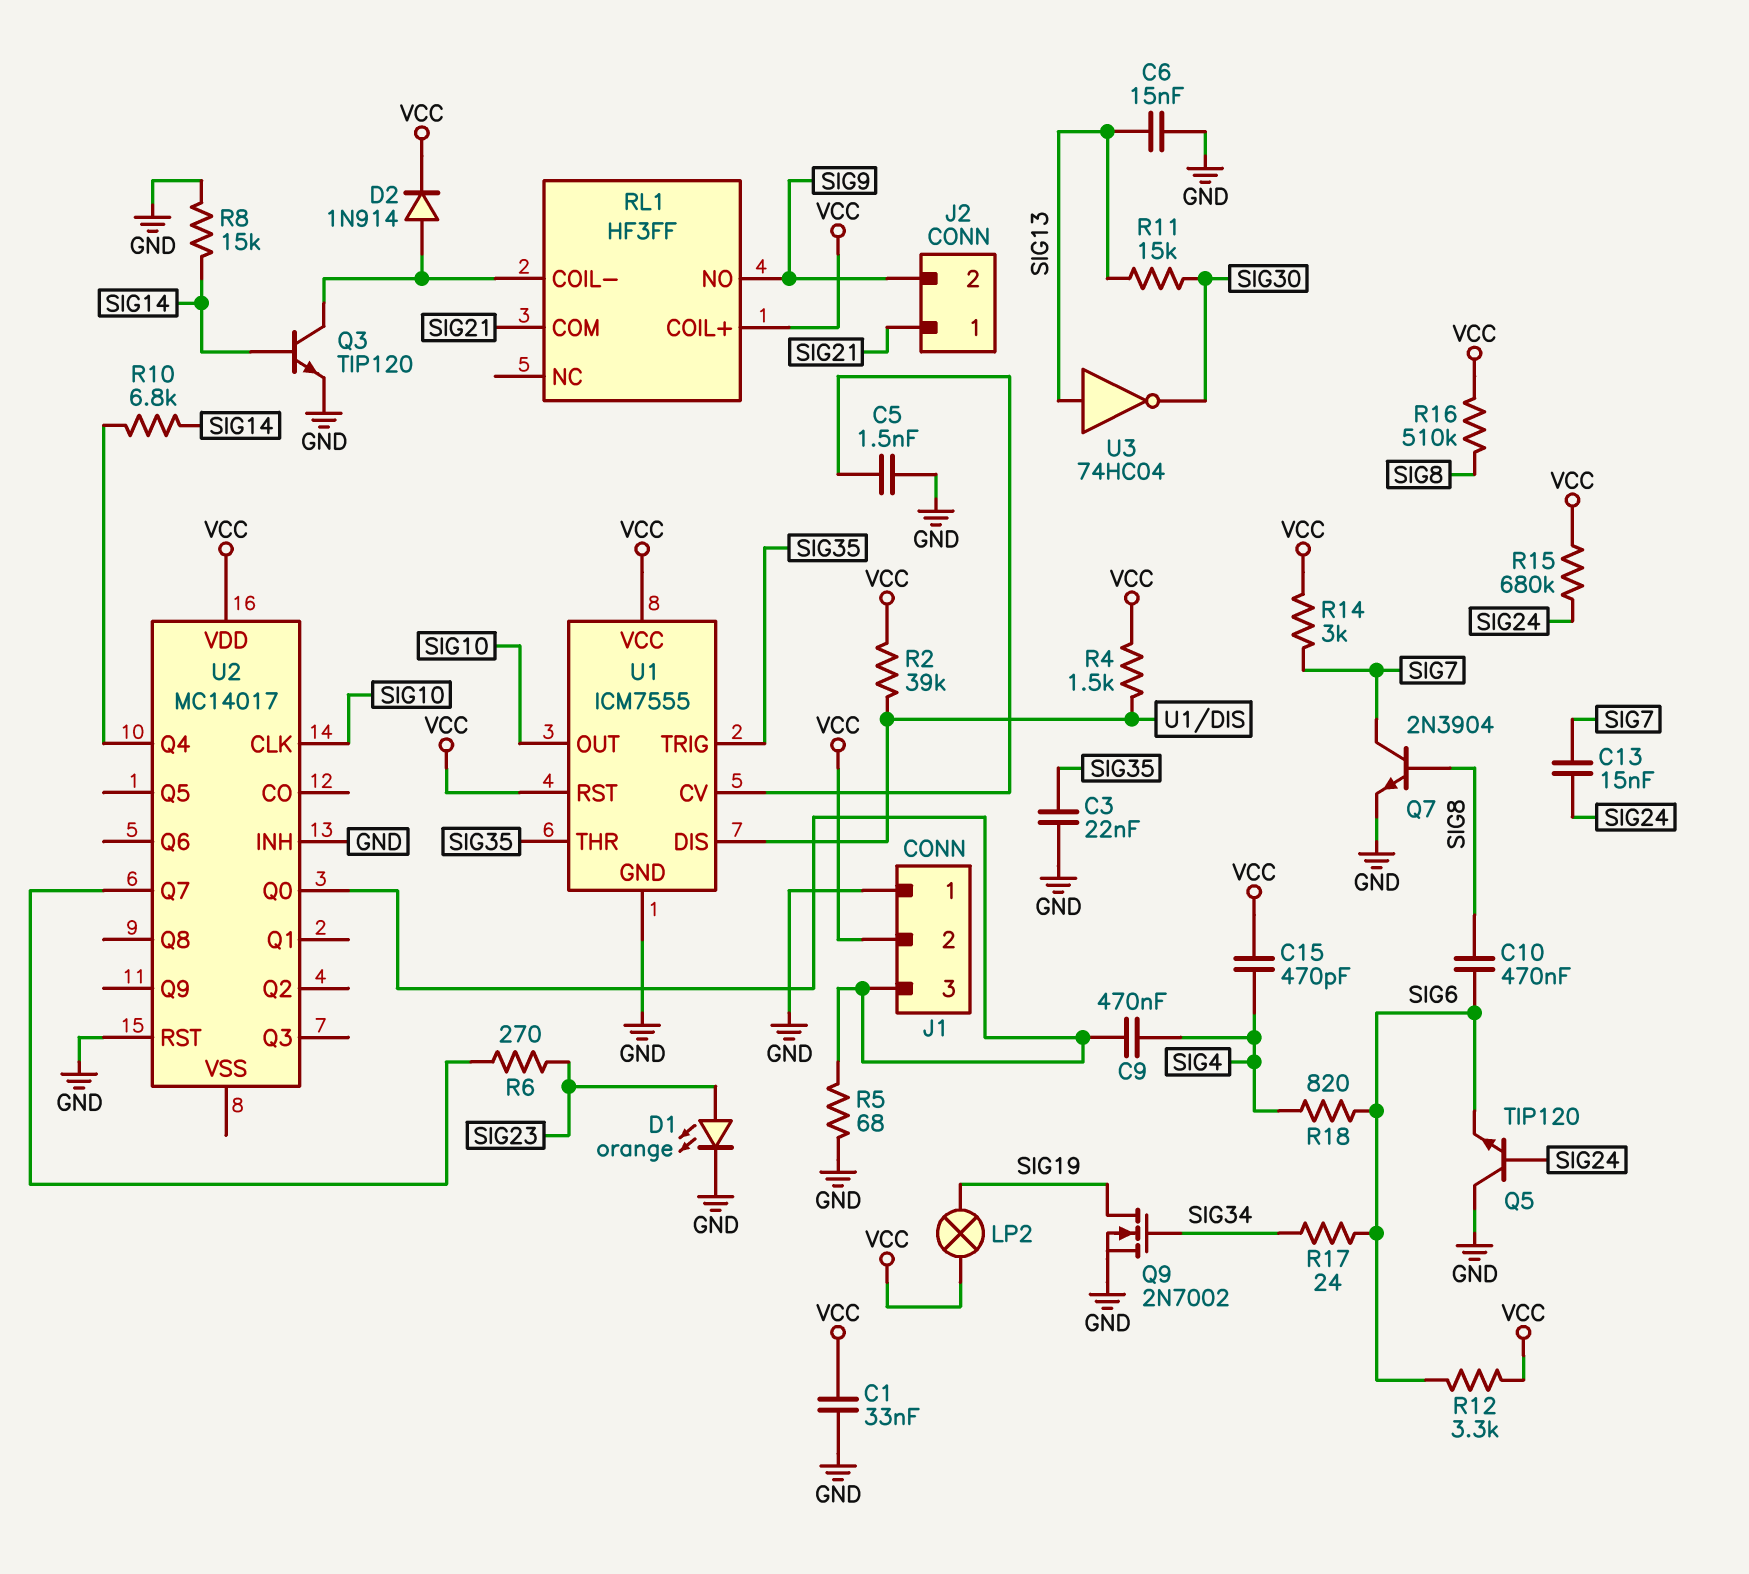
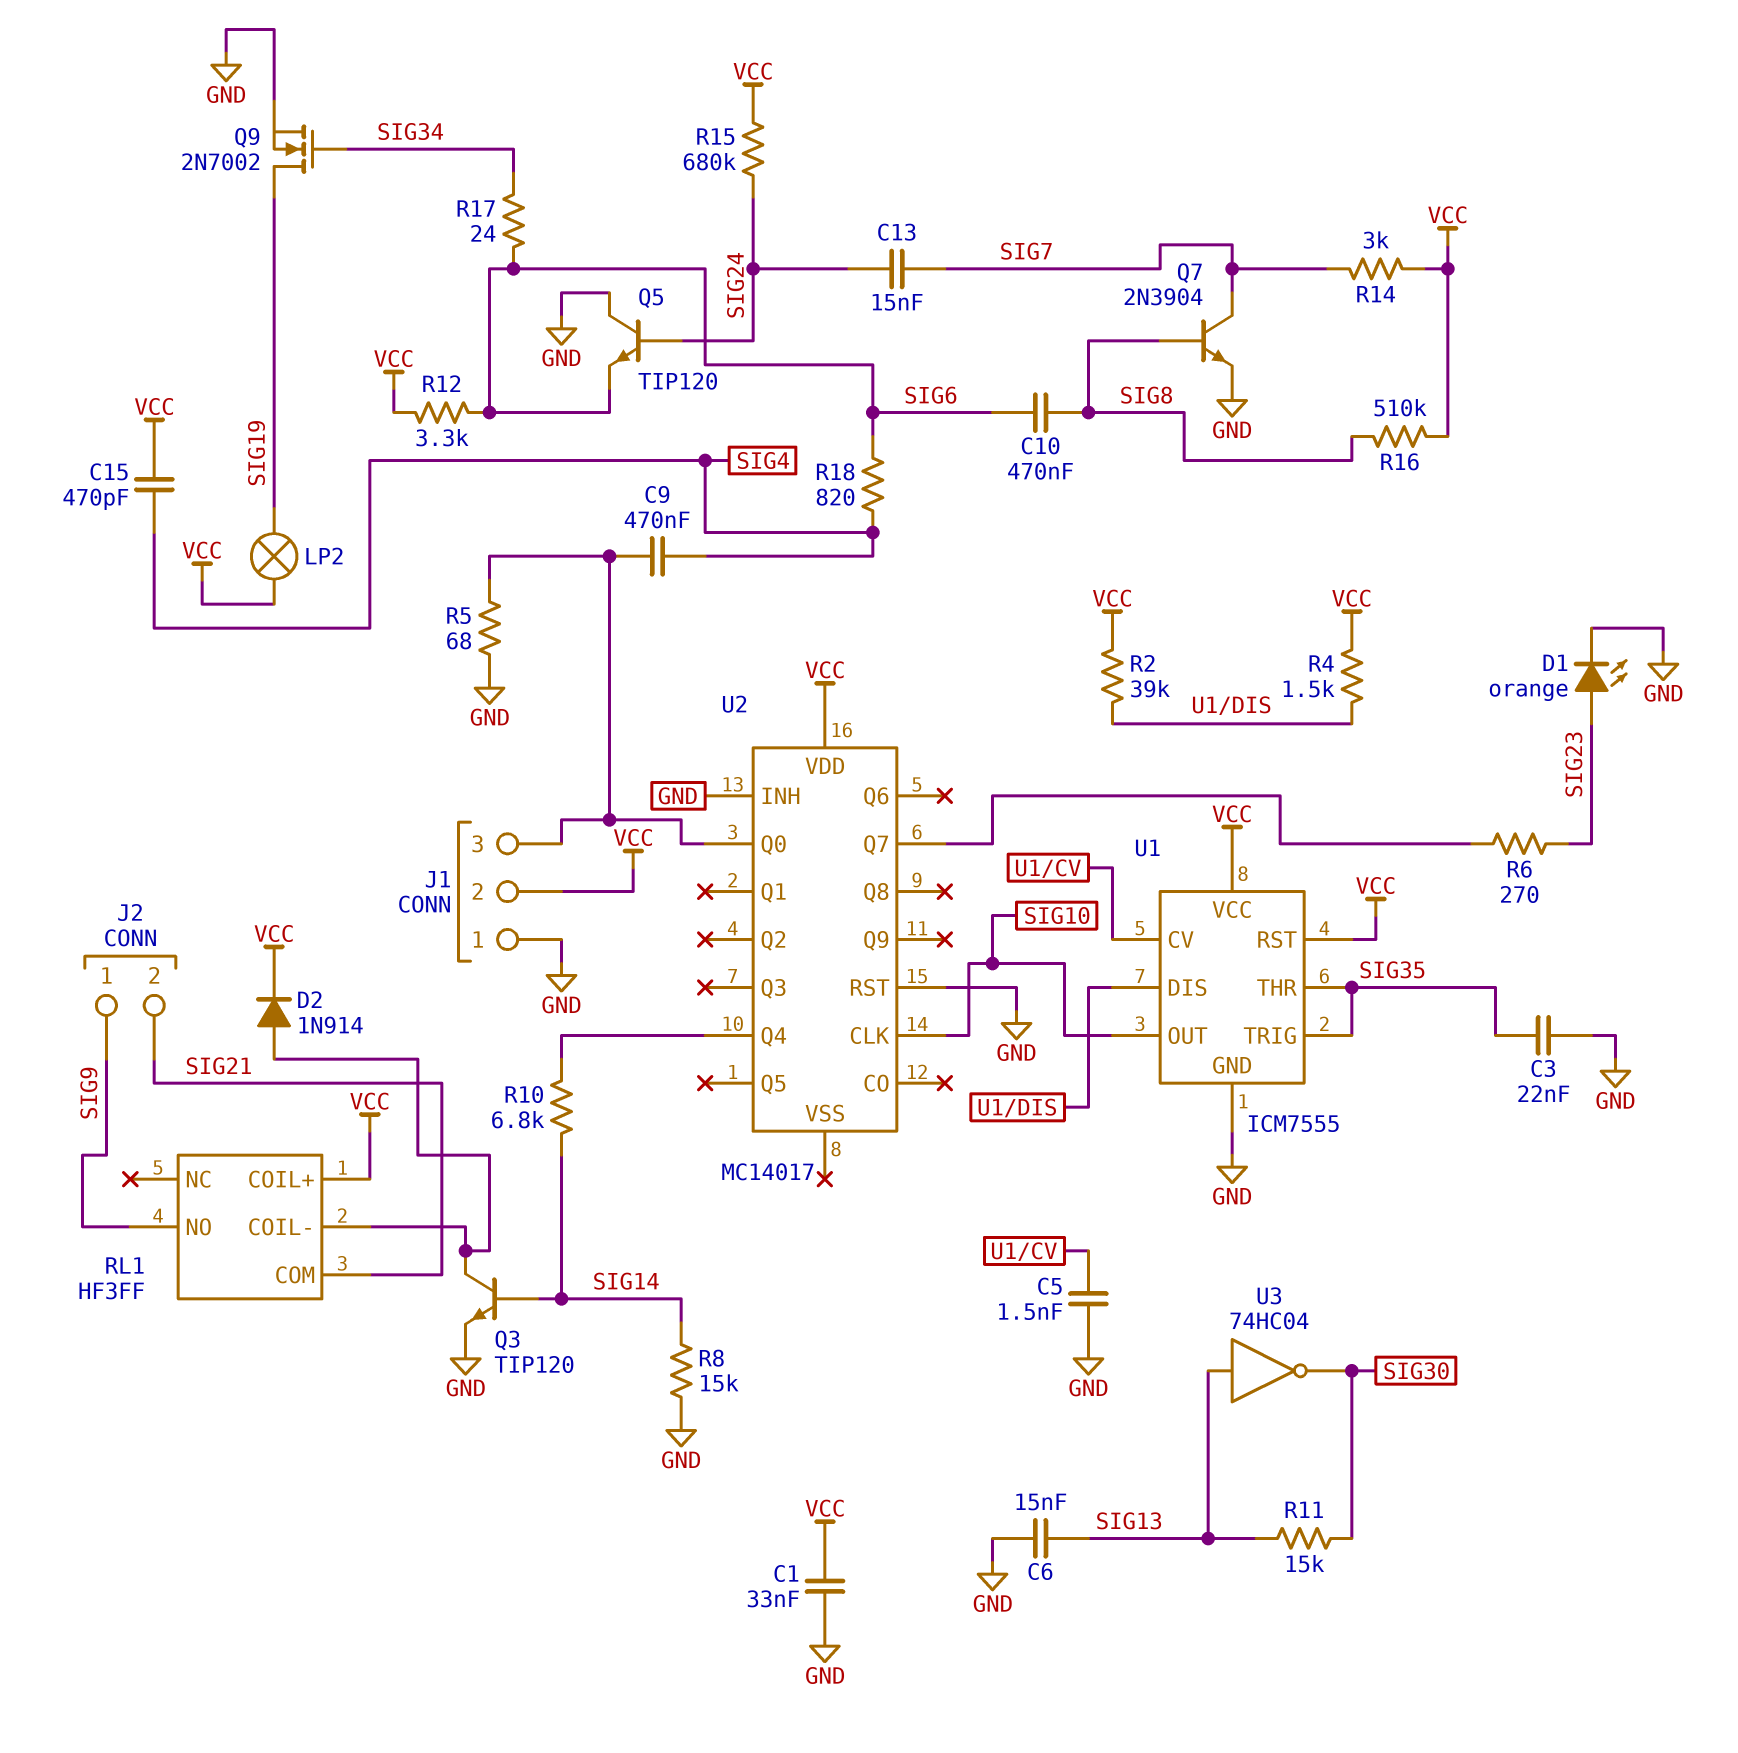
J2 pin 1: SIG21 -> SIG9
J2 pin 2: SIG9 -> SIG21

